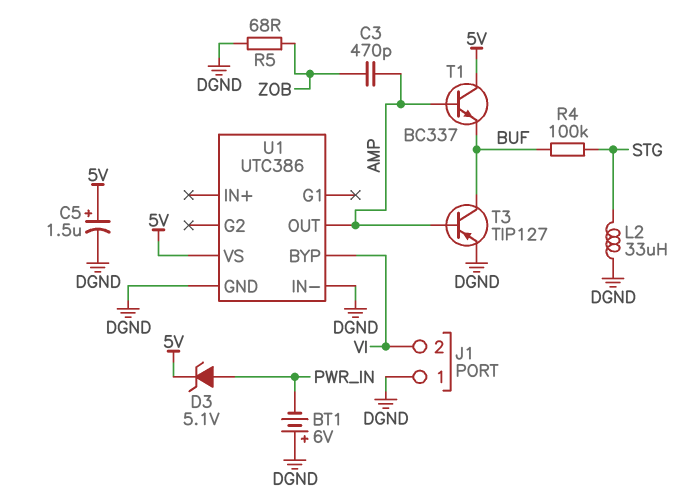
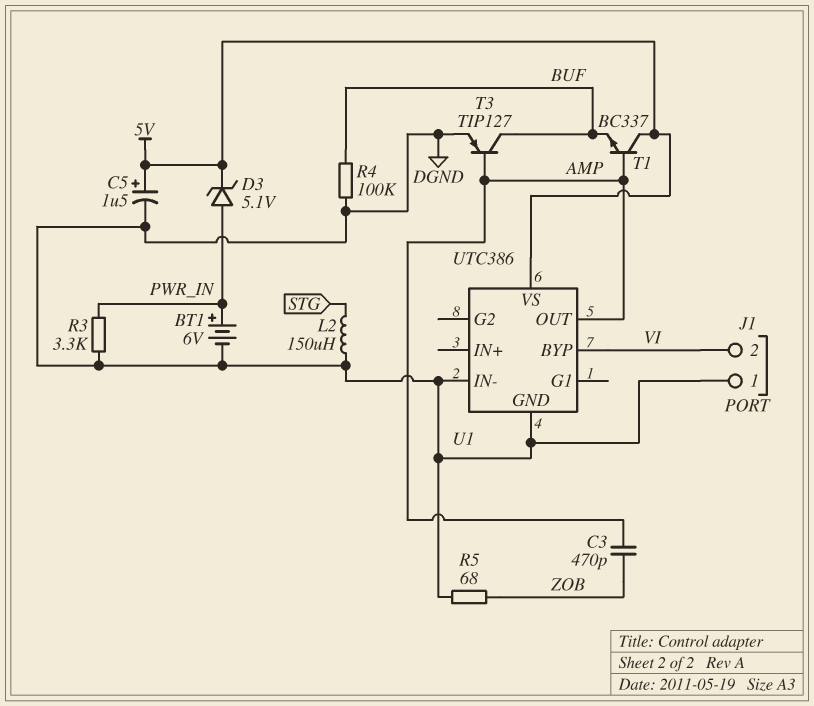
BT1: 6V (plus DGND, minus PWR_IN) -> 6V (plus PWR_IN, minus DGND)
L2: 33uH (DGND, STG) -> 150uH (DGND, STG)
R3: none -> 3.3k (DGND, PWR_IN)
R4: 100k (BUF, STG) -> 100k (BUF, DGND)

